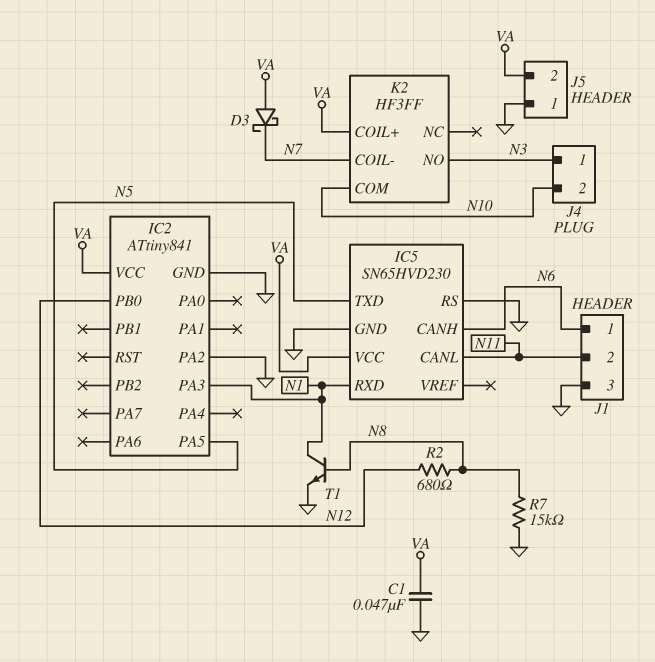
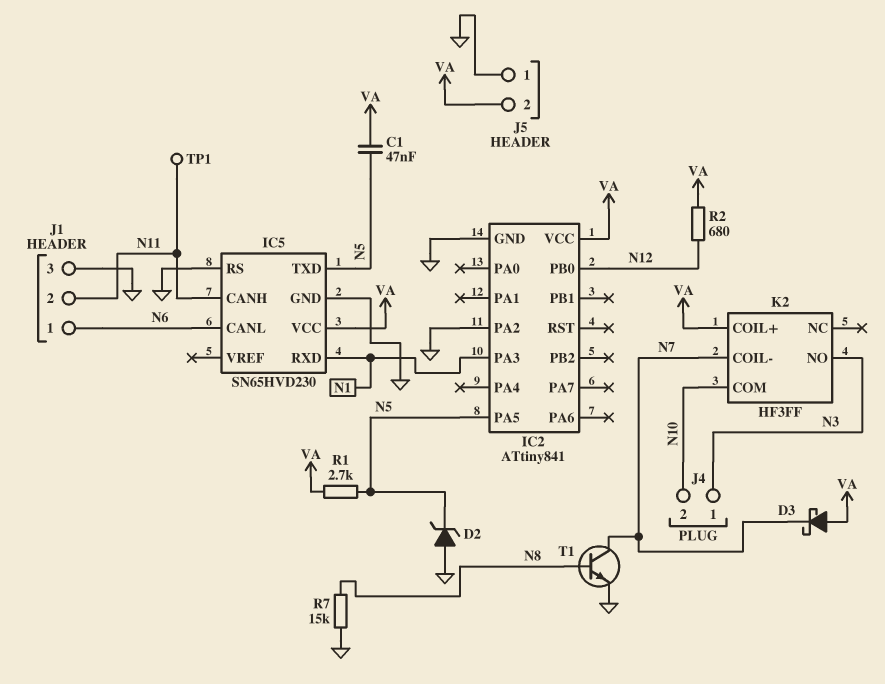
C1: 47nF (GND, VA) -> 47nF (N5, VA)
D2: none -> zener (A GND, K N5)
IC5 pin CANH: N6 -> N11
IC5 pin CANL: N11 -> N6
R1: none -> 2.7k (N5, VA)
R2: 680 (N8, N12) -> 680 (N12, VA)
T1: NPN (B N8, C N1, E GND) -> NPN (B N8, C N7, E GND)
TP1: none -> test point (N11)

